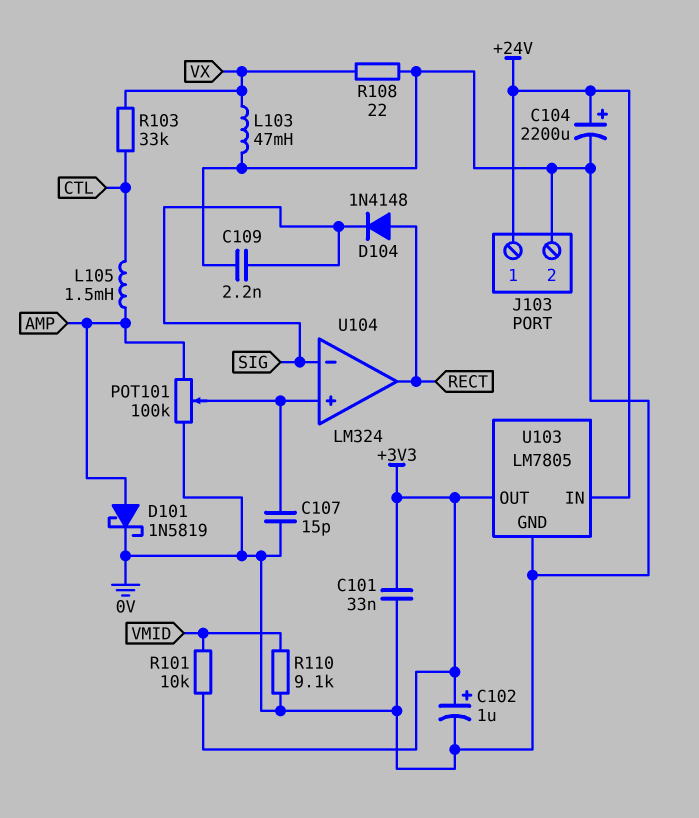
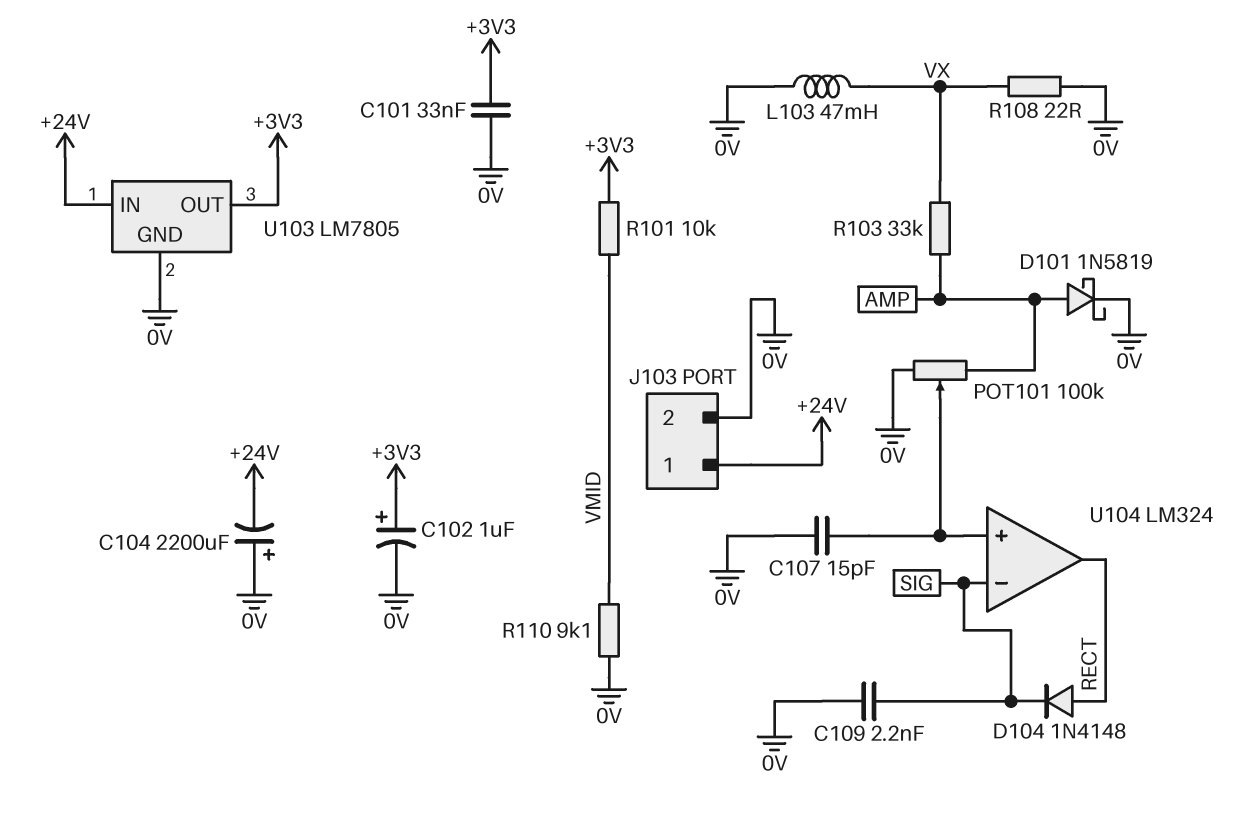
C104: 2200uF (plus +24V, minus 0V) -> 2200uF (plus 0V, minus +24V)
L105: 1.5mH (AMP, CTL) -> none
R103: 33k (CTL, VX) -> 33k (AMP, VX)

